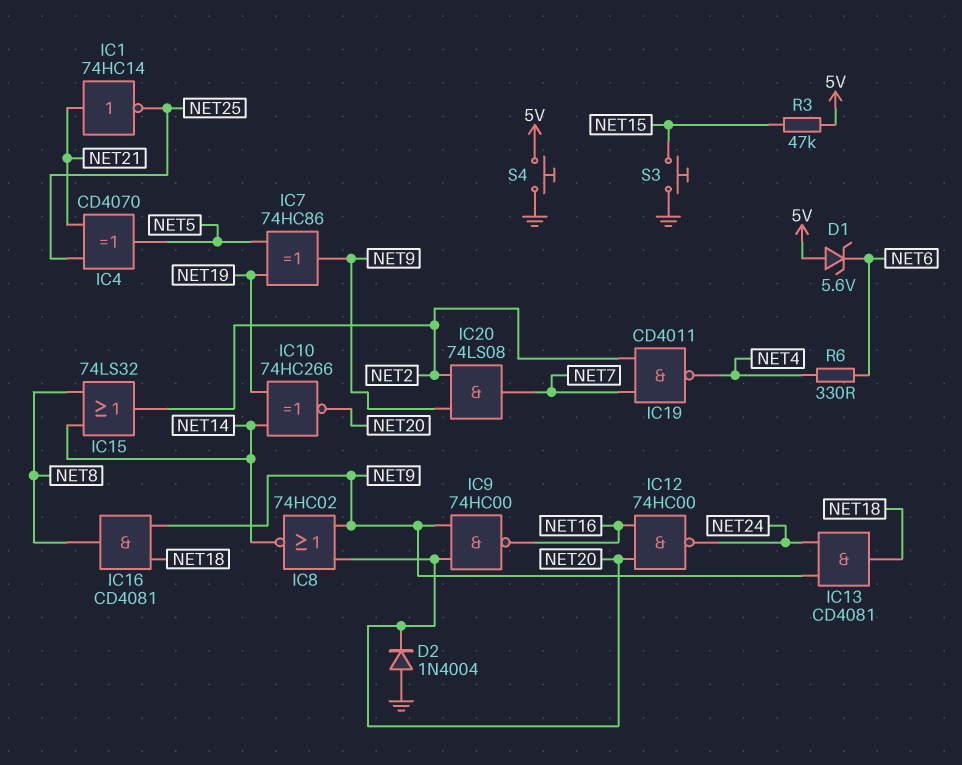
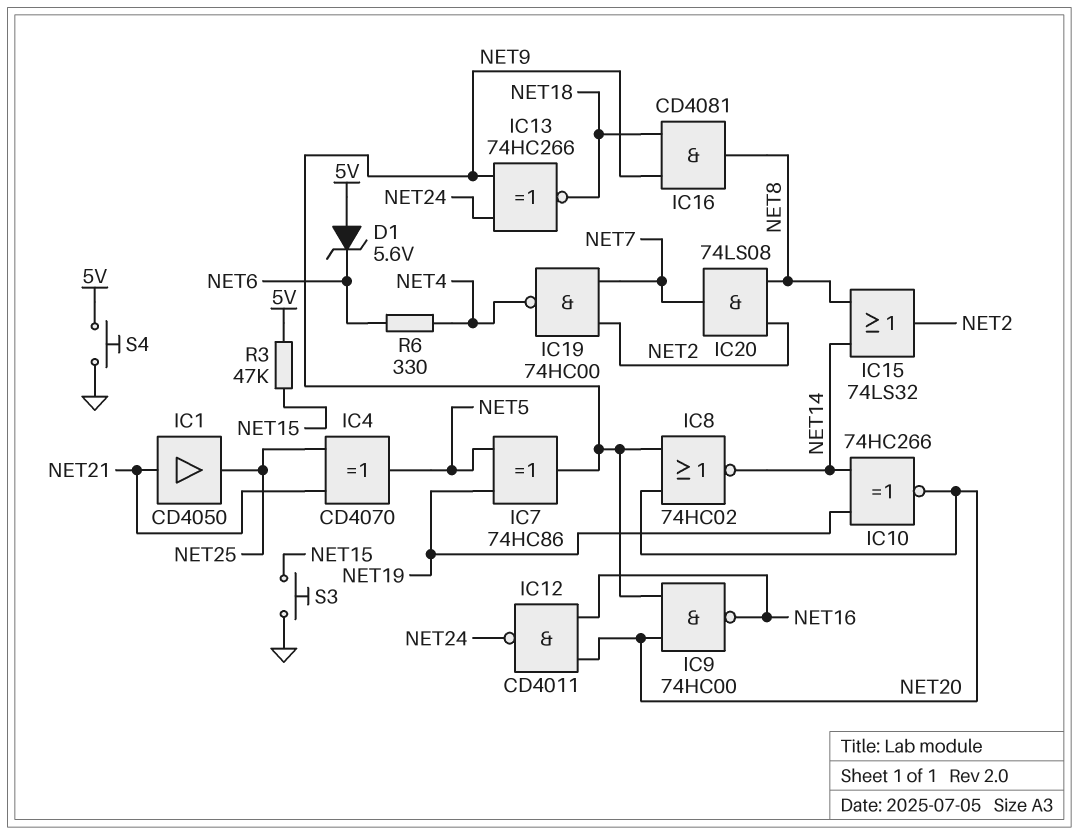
D2: diode 1N4004 (A GND, K NET20) -> none
IC1: NOT 74HC14 (in NET21, out NET25) -> buffer CD4050 (in NET21, out NET25)
IC12: NAND 74HC00 (in NET16, in NET20, out NET24) -> NAND CD4011 (in NET16, in NET20, out NET24)
IC13: AND CD4081 (in NET9, in NET24, out NET18) -> XNOR 74HC266 (in NET9, in NET24, out NET18)
IC19: NAND CD4011 (in NET2, in NET7, out NET4) -> NAND 74HC00 (in NET2, in NET7, out NET4)
IC20: AND 74LS08 (in NET2, in NET9, out NET7) -> AND 74LS08 (in NET2, in NET8, out NET7)

